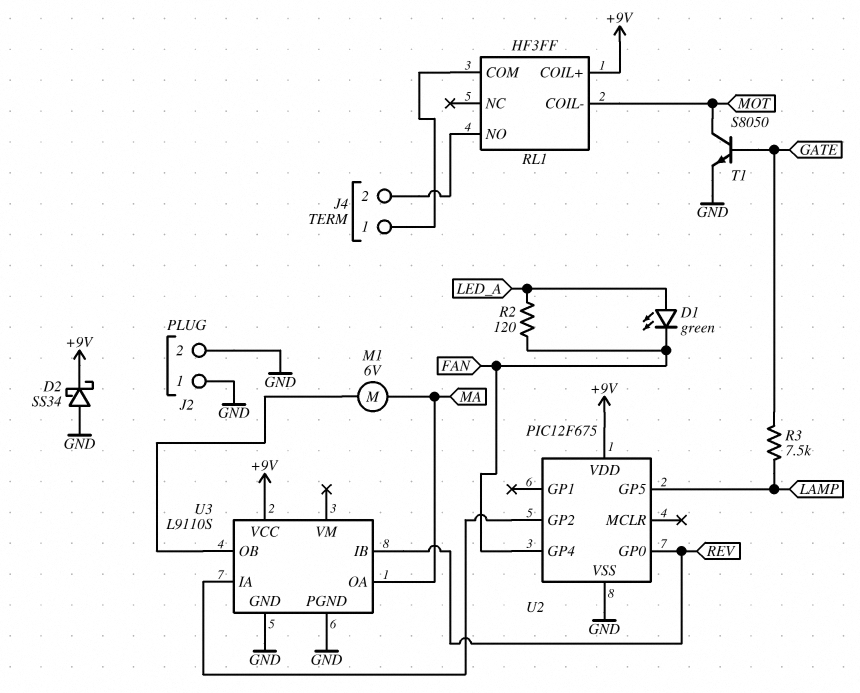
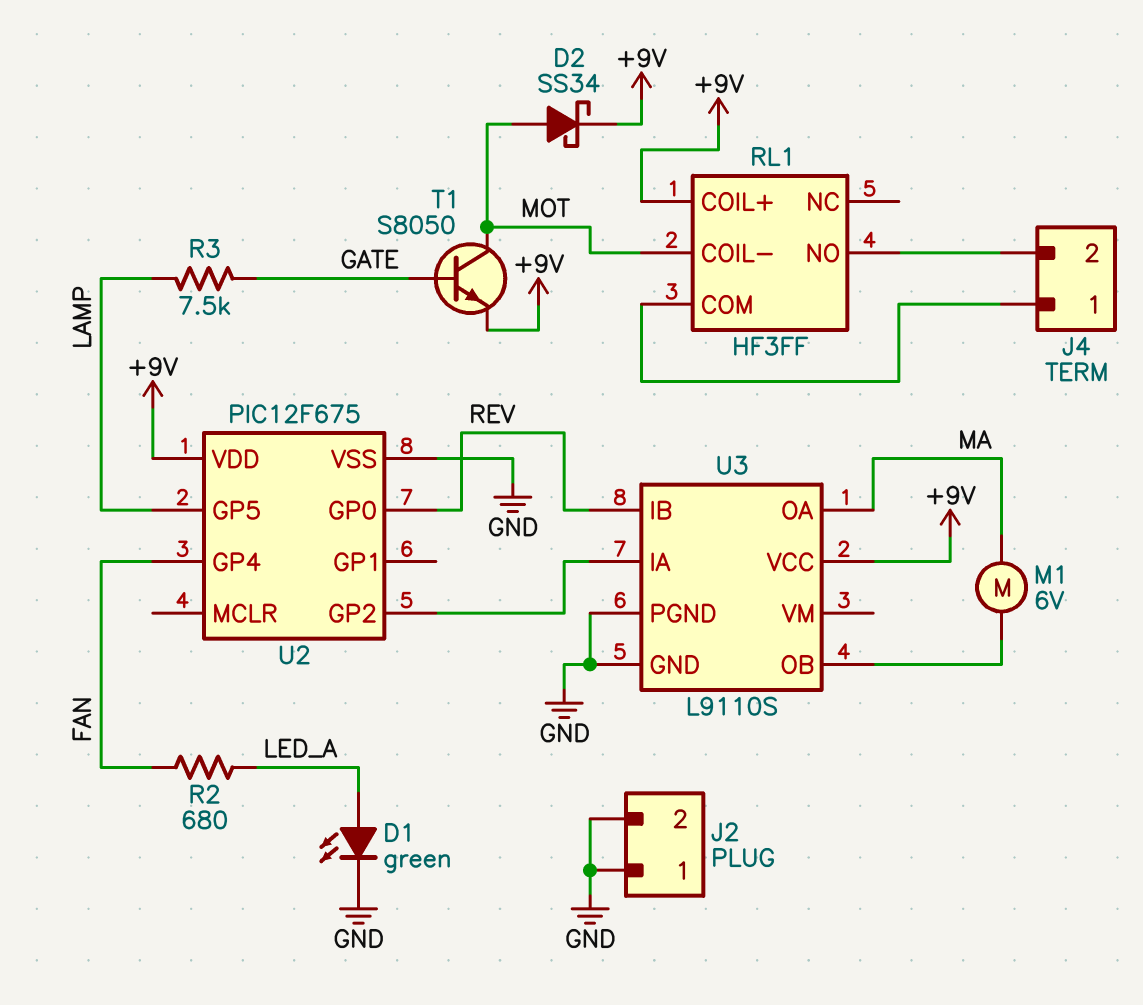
D1: LED green (A LED_A, K FAN) -> LED green (A LED_A, K GND)
D2: schottky SS34 (A GND, K +9V) -> schottky SS34 (A MOT, K +9V)
R2: 120 (FAN, LED_A) -> 680 (FAN, LED_A)
T1: NPN S8050 (B GATE, C MOT, E GND) -> NPN S8050 (B GATE, C MOT, E +9V)

